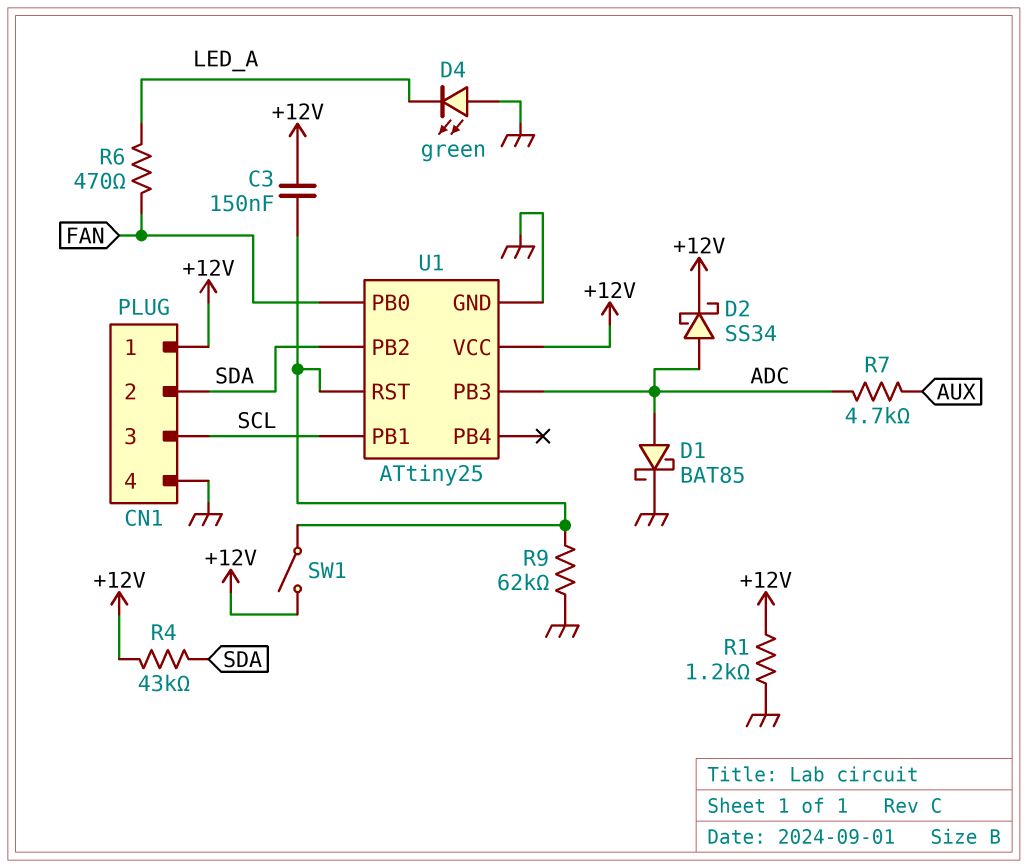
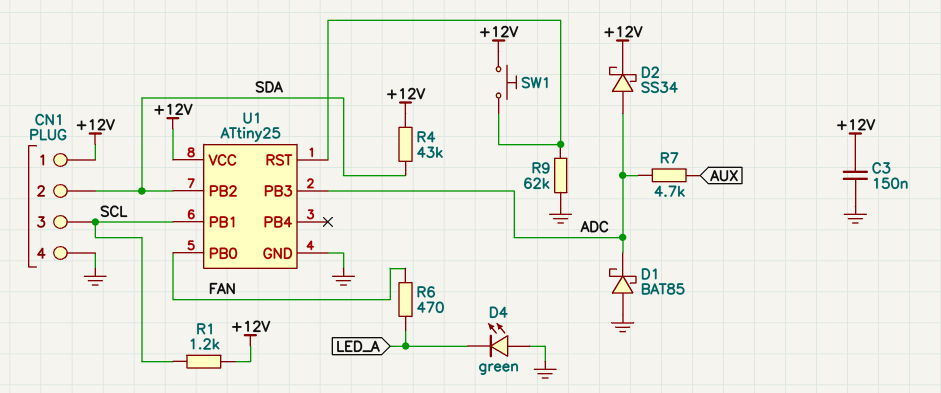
C3: 150nF (+12V, U1/RST) -> 150nF (+12V, GND)
D1: schottky BAT85 (A ADC, K GND) -> schottky BAT85 (A GND, K ADC)
R1: 1.2k (+12V, GND) -> 1.2k (+12V, SCL)
SW1: switch (+12V, U1/RST) -> button (+12V, U1/RST)

